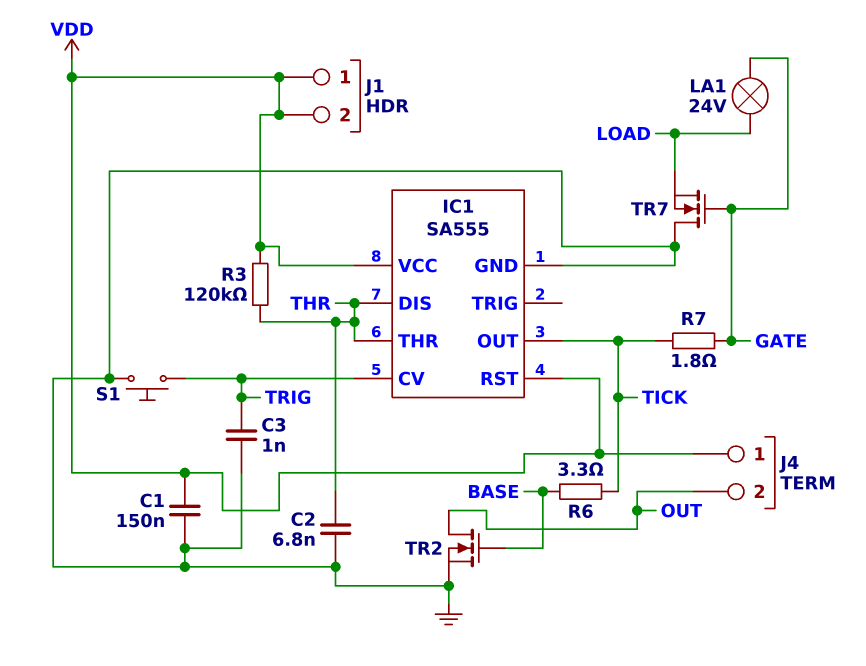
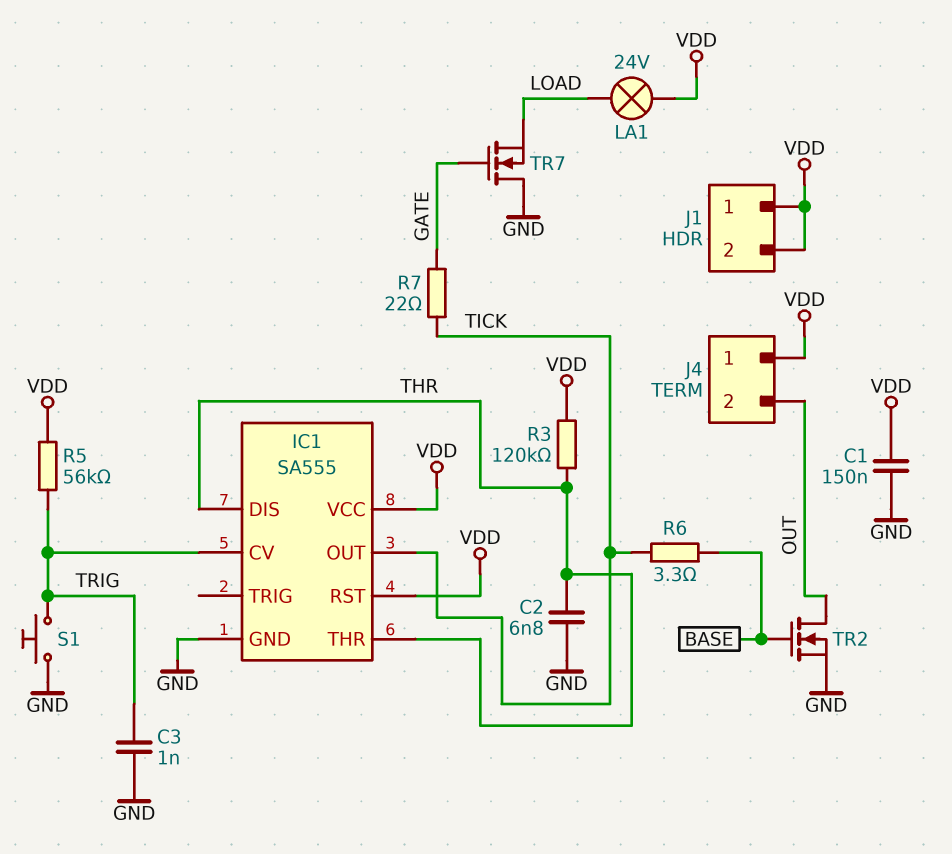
LA1: lamp 24V (GATE, LOAD) -> lamp 24V (LOAD, VDD)
R5: none -> 56k (TRIG, VDD)
R7: 1.8 (GATE, TICK) -> 22 (GATE, TICK)

